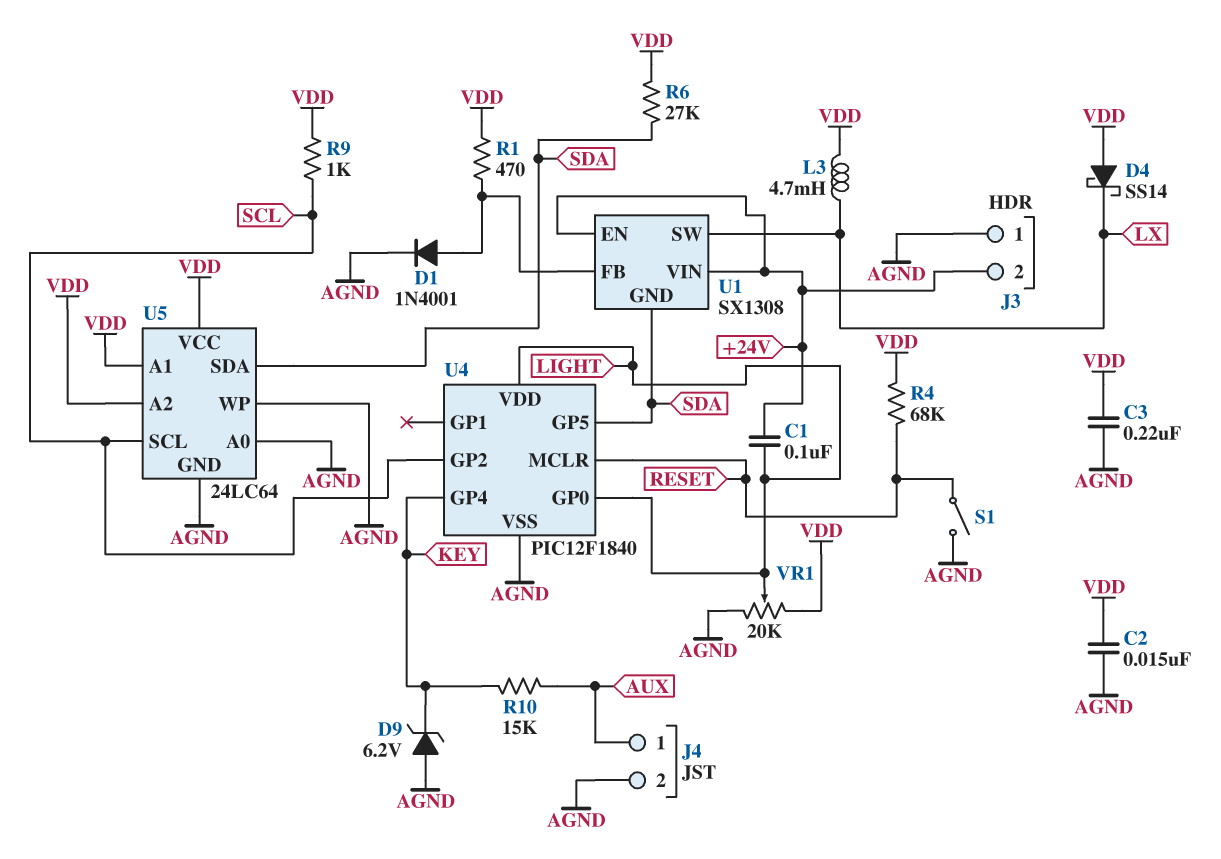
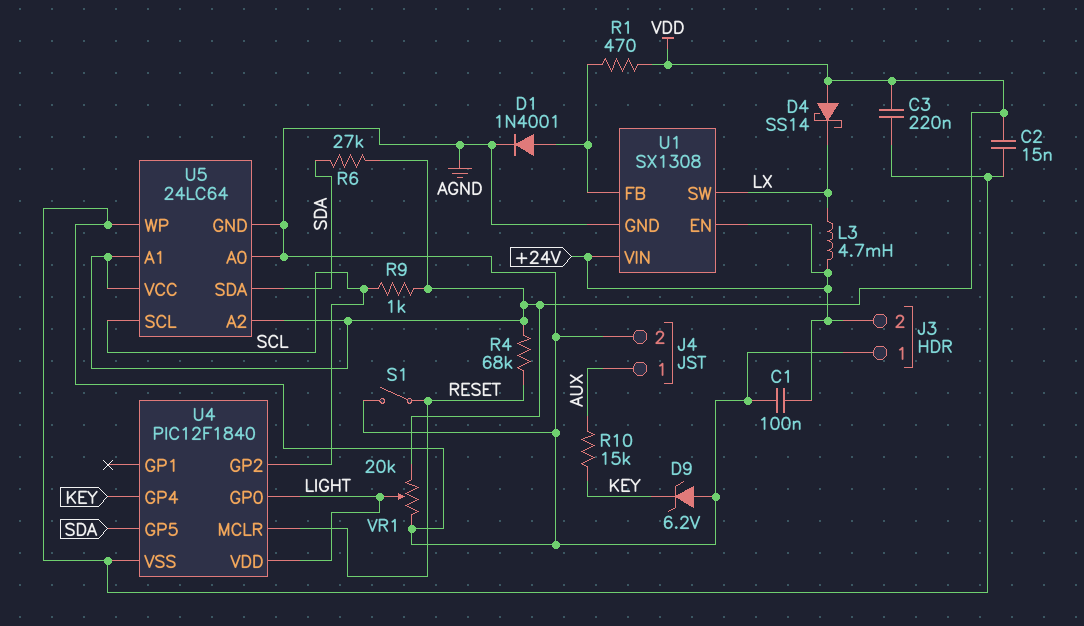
C1: 100nF (+24V, LIGHT) -> 100nF (+24V, AGND)
L3: 4.7mH (LX, VDD) -> 4.7mH (+24V, LX)
U1 pin GND: SDA -> AGND

